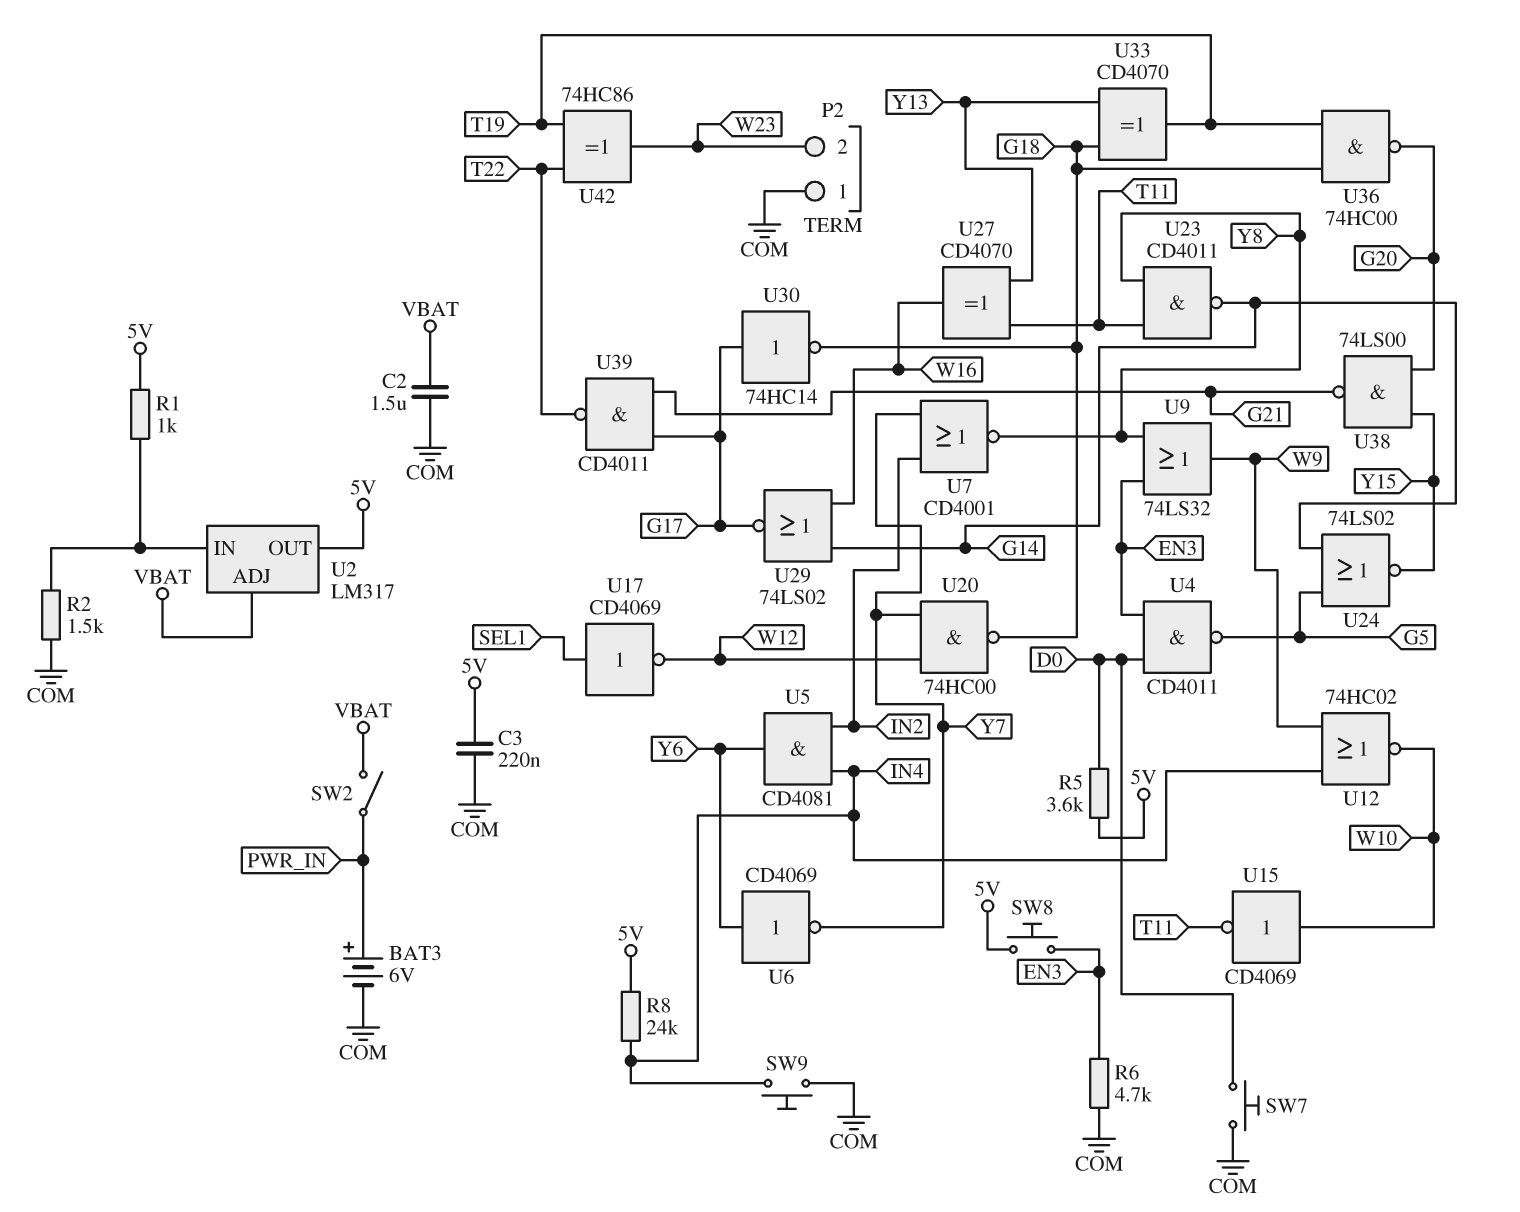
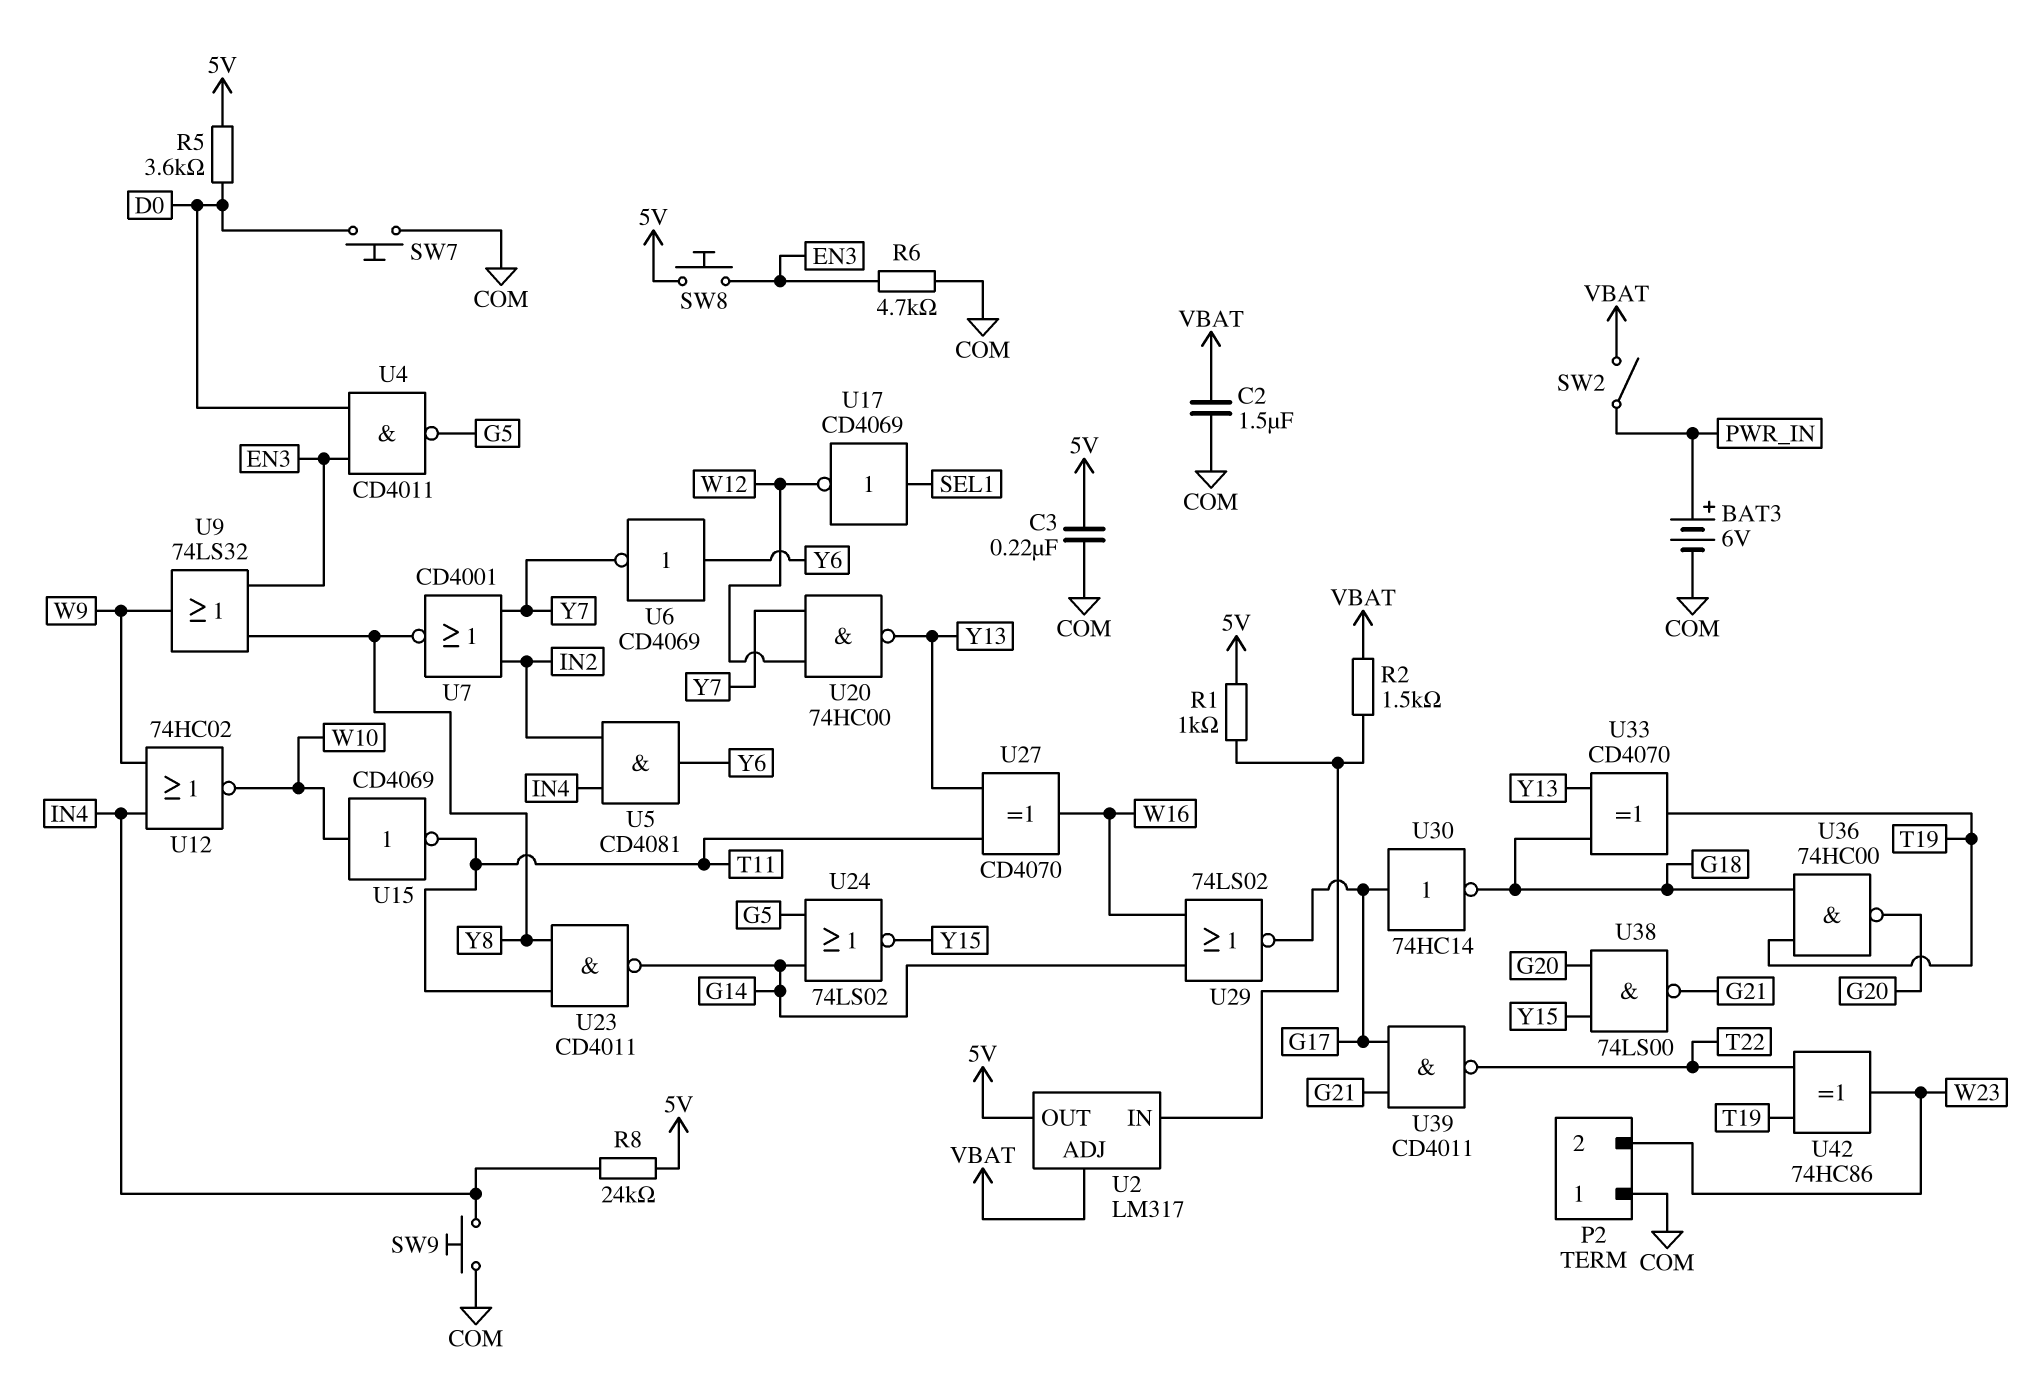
R2: 1.5k (COM, U2/IN) -> 1.5k (U2/IN, VBAT)
U20: NAND 74HC00 (in W12, in Y7, out G18) -> NAND 74HC00 (in W12, in Y7, out Y13)

